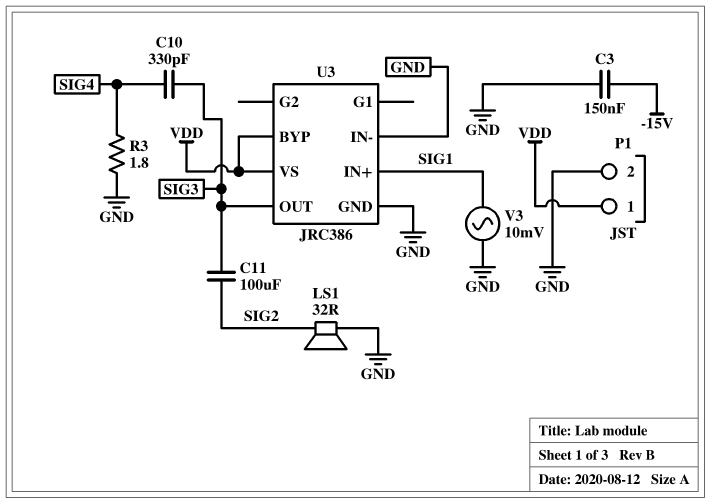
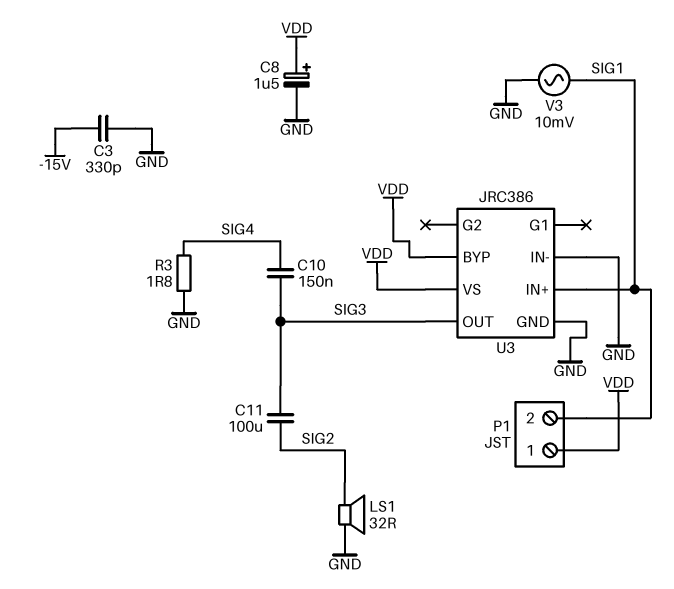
C3: 150nF (-15V, GND) -> 330pF (-15V, GND)
C8: none -> 1.5uF (plus VDD, minus GND)
C10: 330pF (SIG3, SIG4) -> 150nF (SIG3, SIG4)
P1 pin 2: GND -> SIG1

